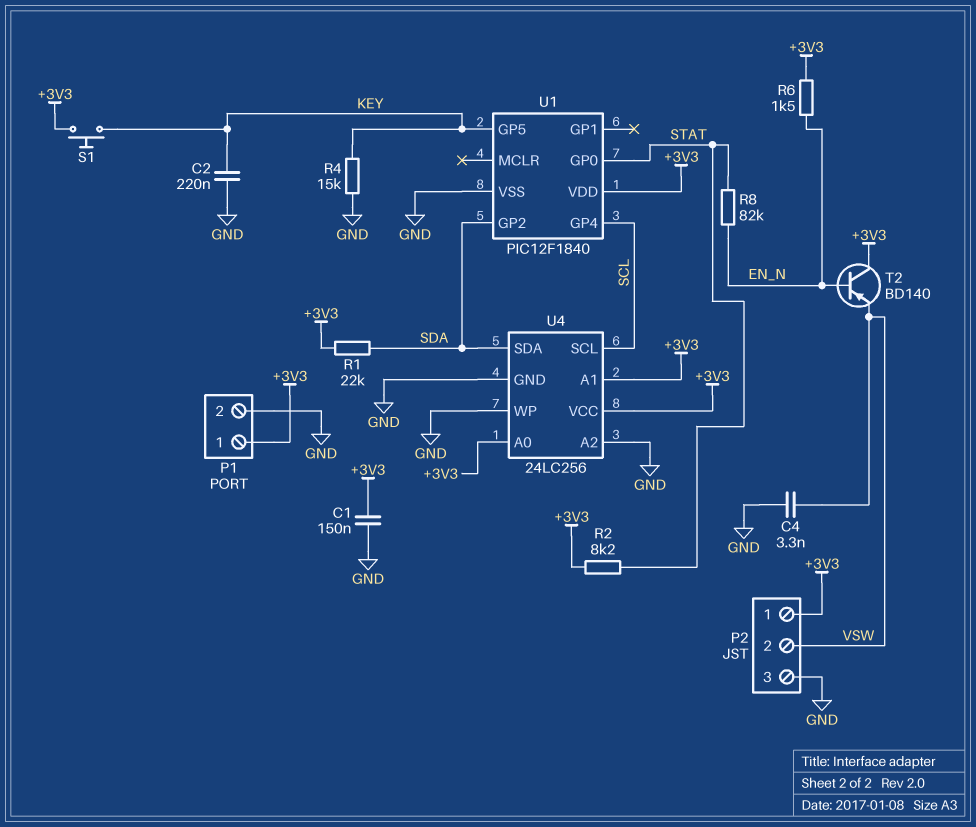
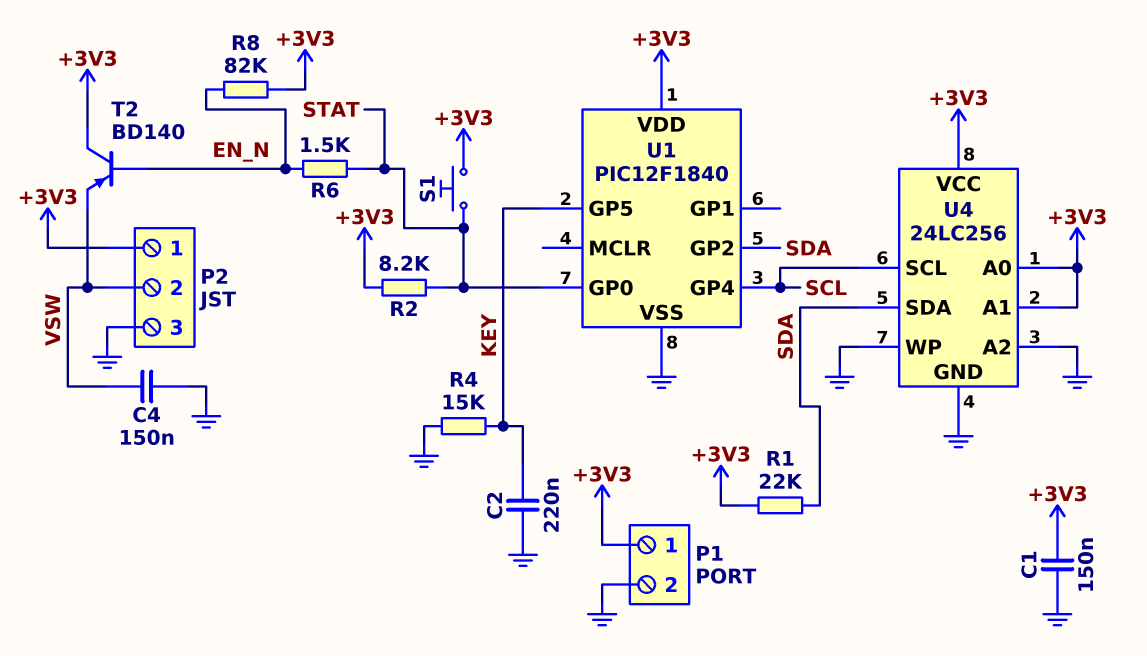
C4: 3.3nF (GND, VSW) -> 150nF (GND, VSW)
R6: 1.5k (+3V3, EN_N) -> 1.5k (EN_N, STAT)
R8: 82k (EN_N, STAT) -> 82k (+3V3, EN_N)
S1: button (+3V3, KEY) -> button (+3V3, STAT)

